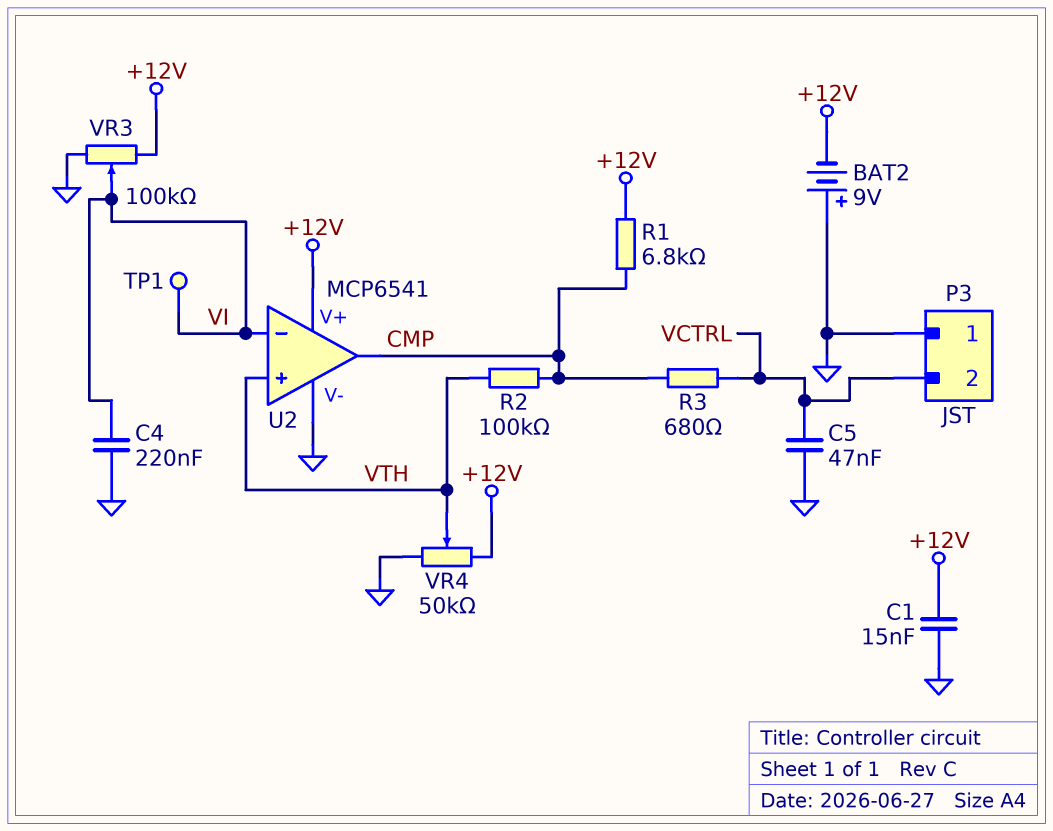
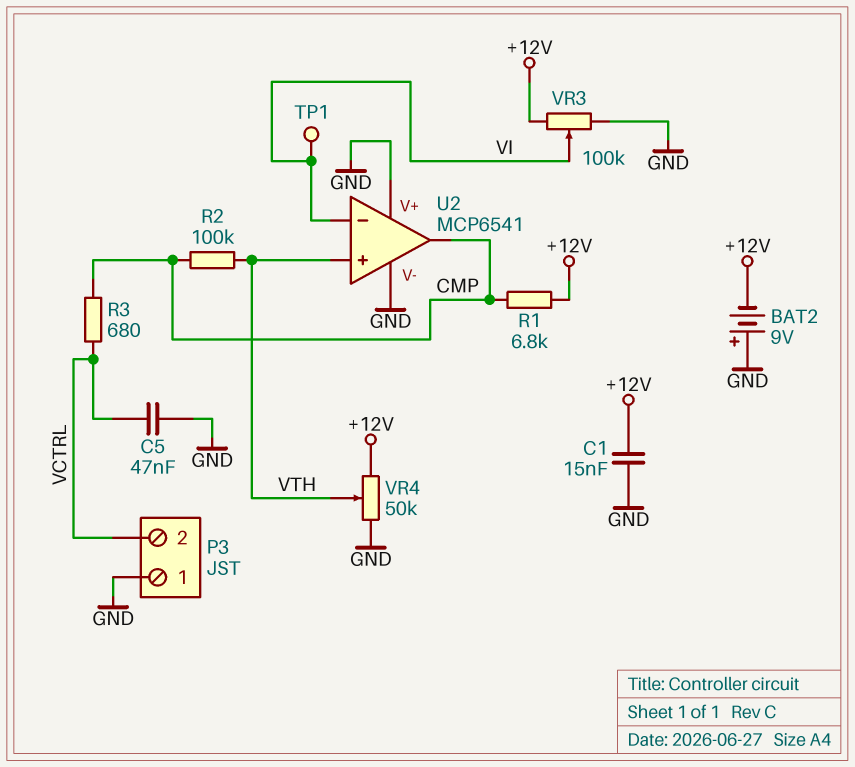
C4: 220nF (GND, VI) -> none
U2 pin V+: +12V -> GND

